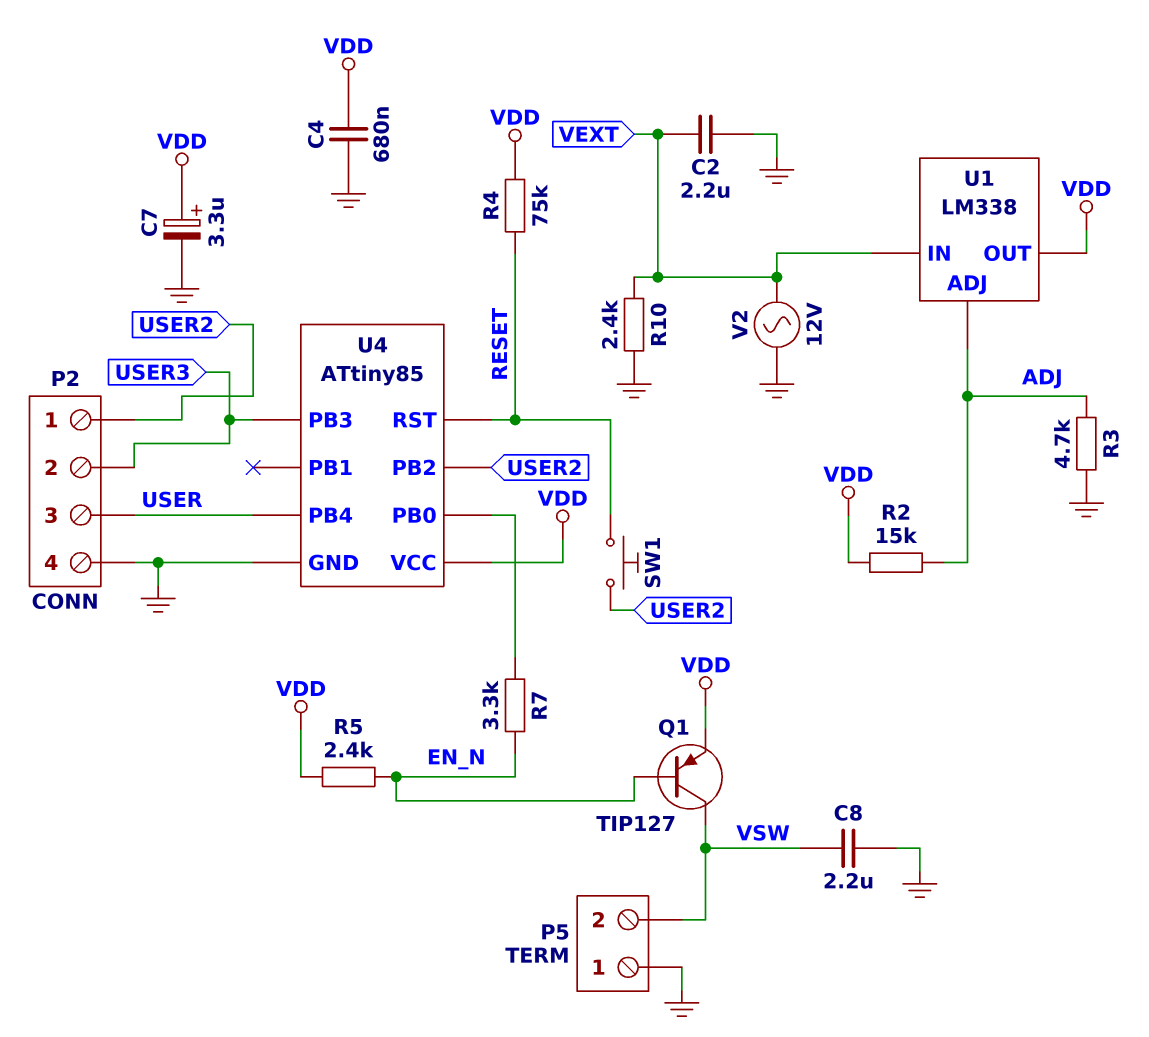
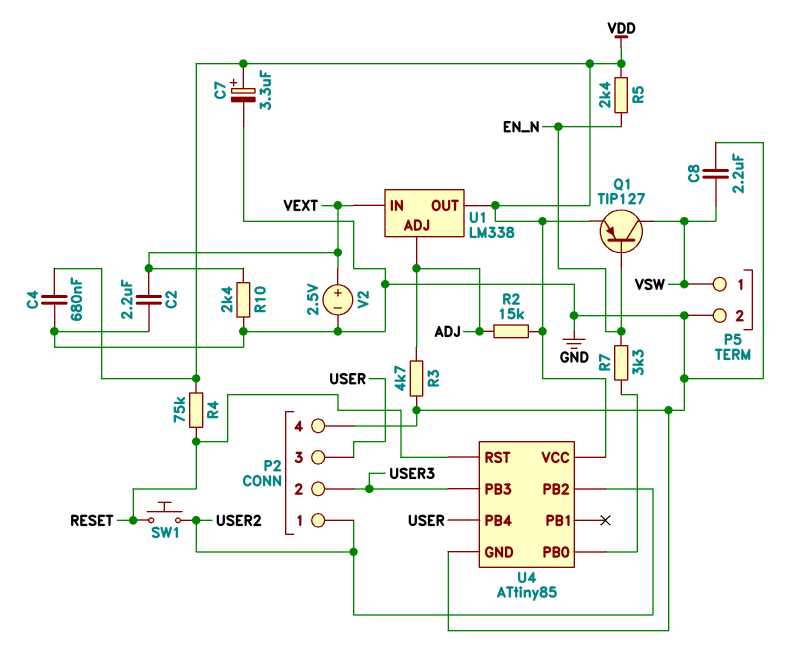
P5 pin 1: GND -> VSW
P5 pin 2: VSW -> GND
V2: AC 12V (GND, VEXT) -> 2.5V (plus VEXT, minus GND)

